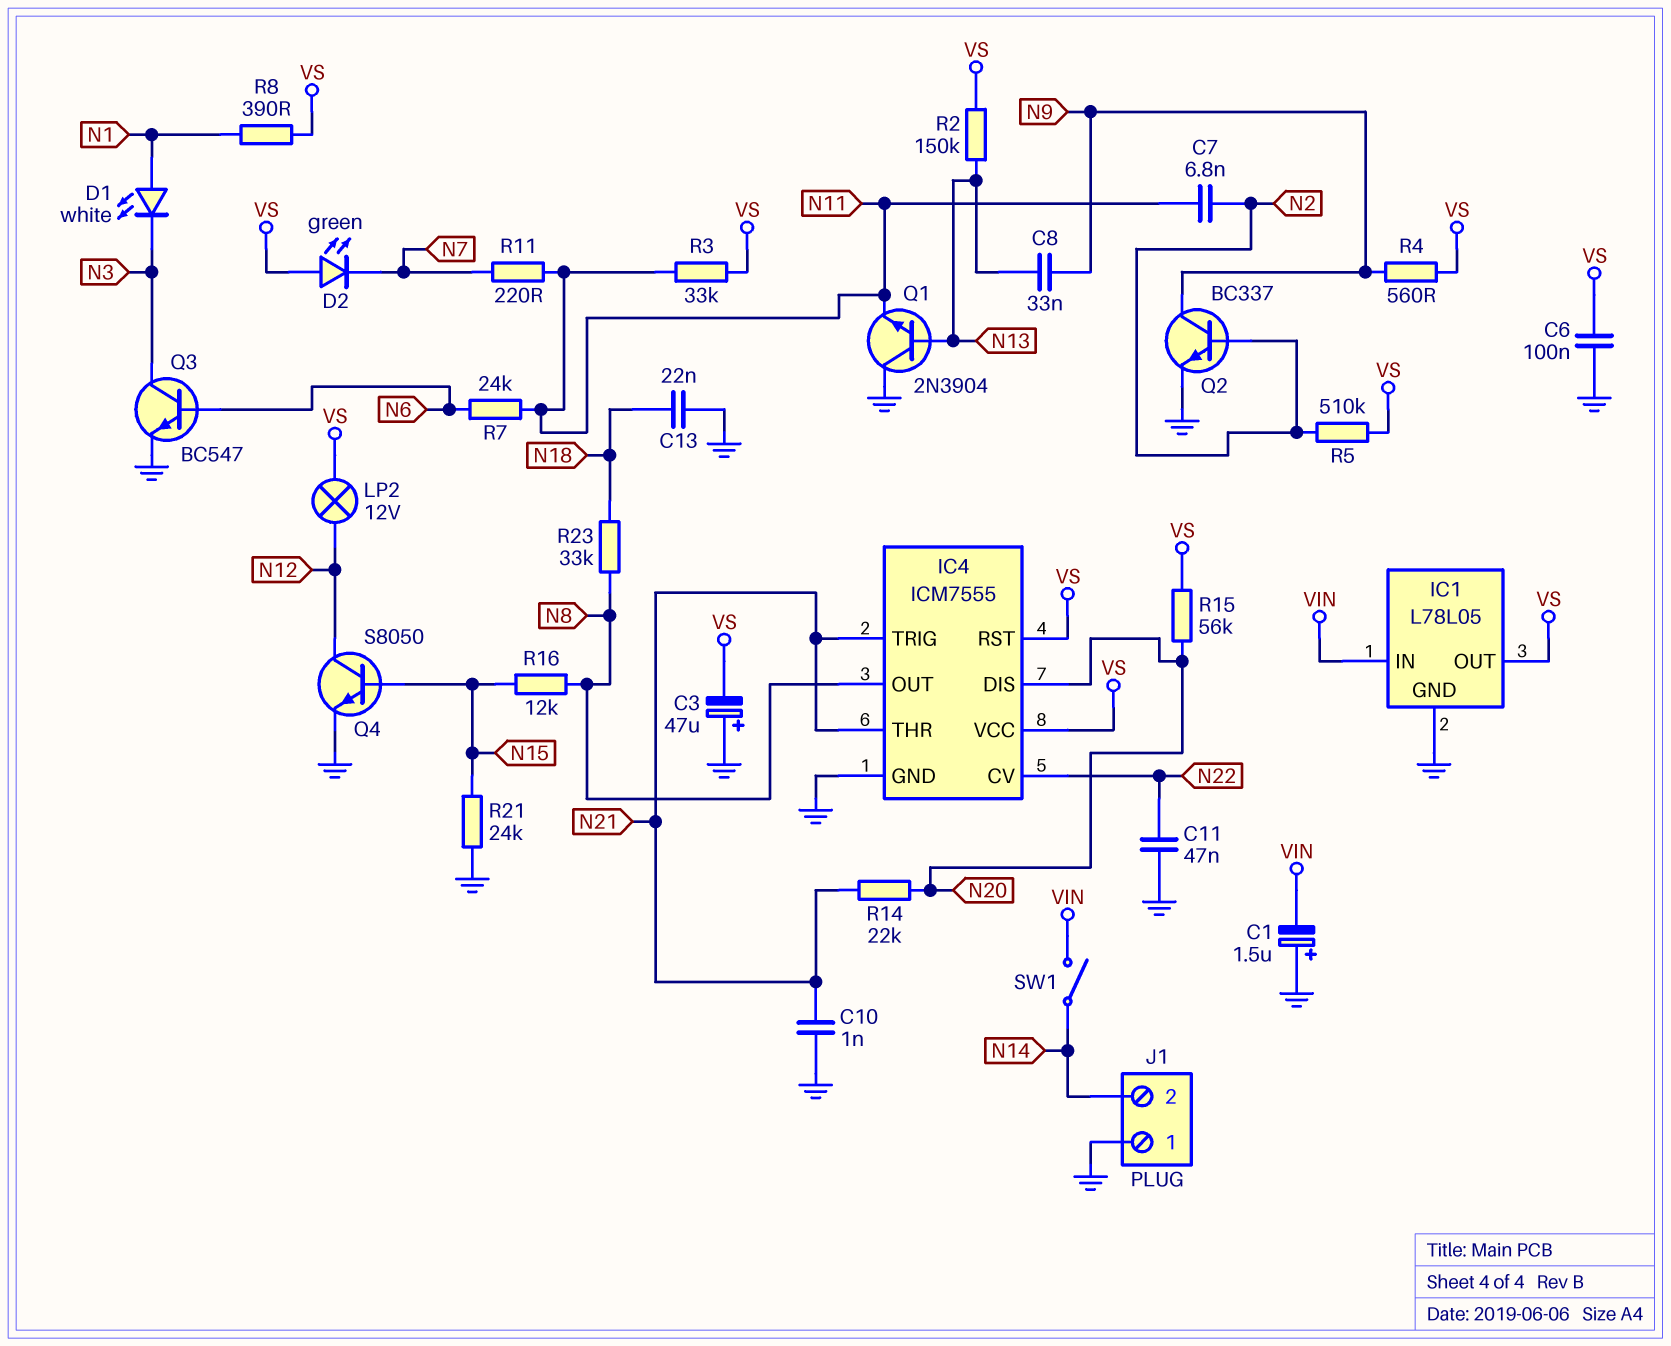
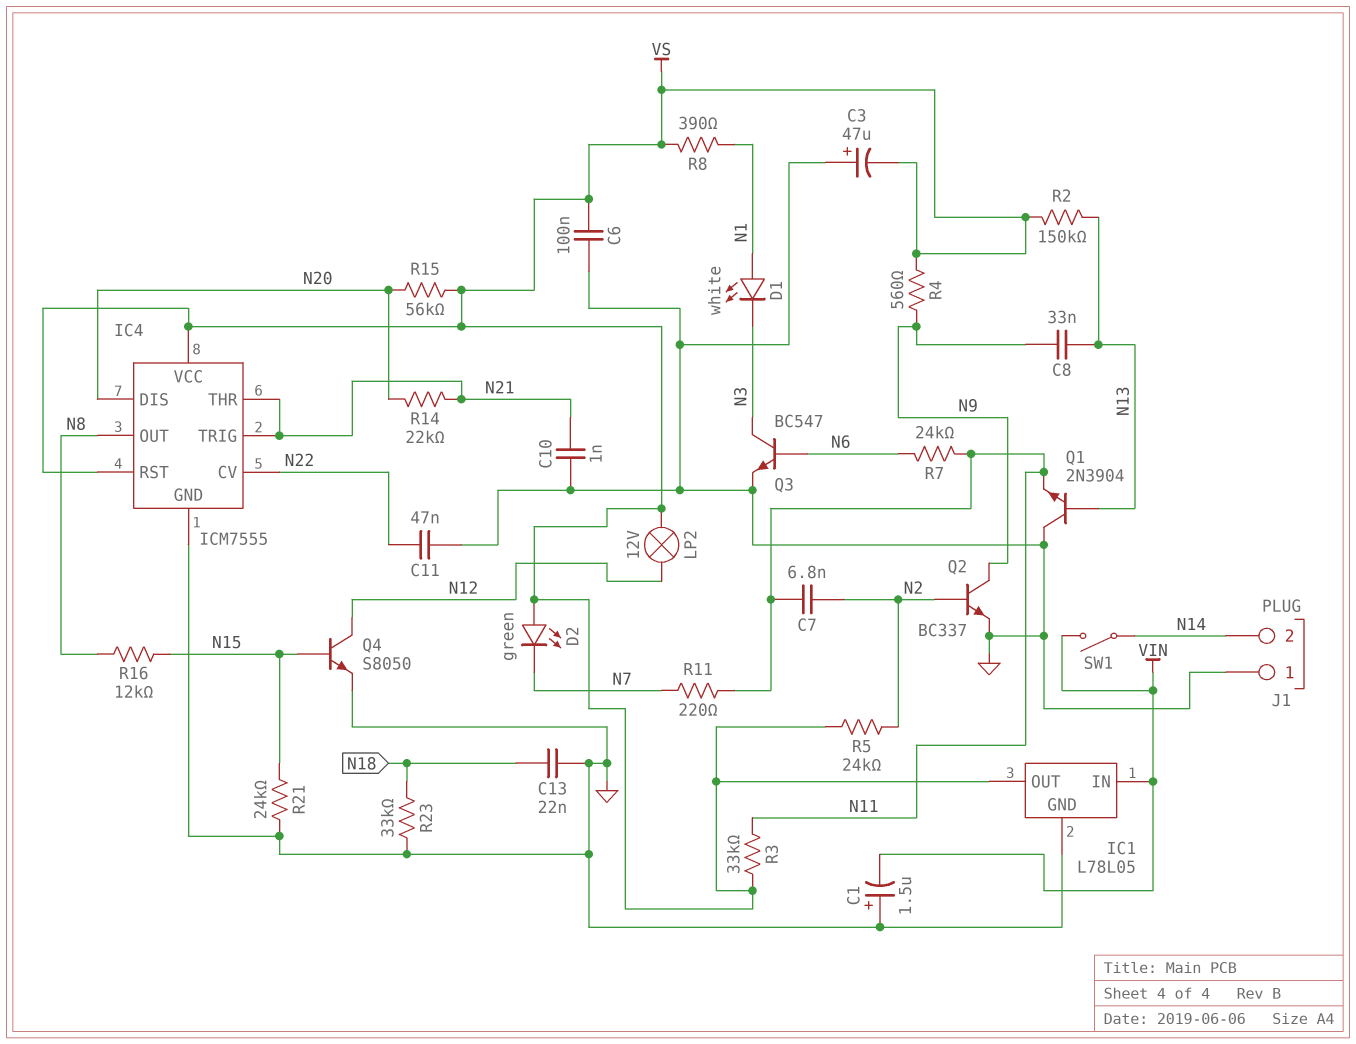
R5: 510k (N2, VS) -> 24k (N2, VS)
R23: 33k (N8, N18) -> 33k (GND, N18)

